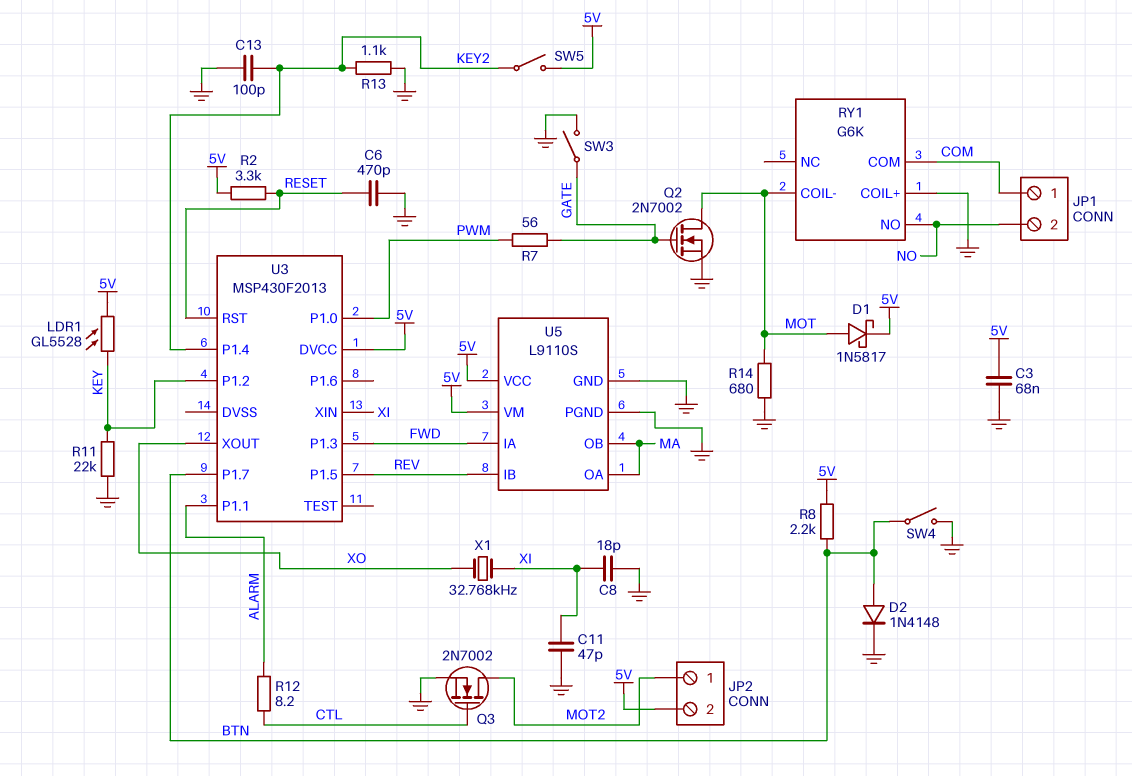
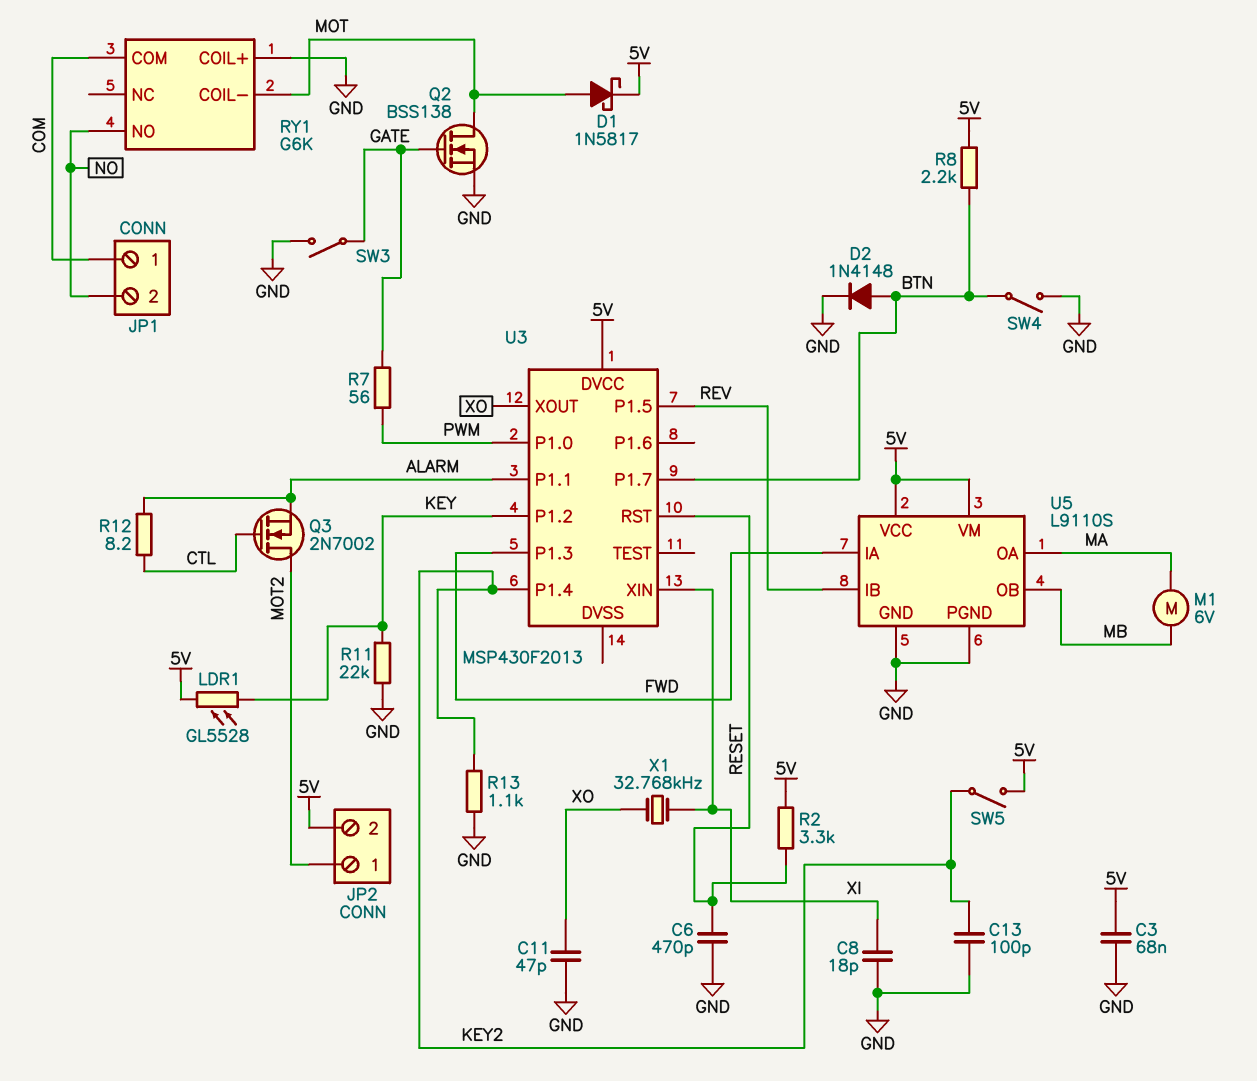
C11: 47pF (GND, XI) -> 47pF (GND, XO)
M1: none -> motor 6V (MA, MB)
Q2: NMOS 2N7002 (G GATE, D MOT, S GND) -> NMOS BSS138 (G GATE, D MOT, S GND)
Q3: NMOS 2N7002 (G CTL, D MOT2, S GND) -> NMOS 2N7002 (G CTL, D MOT2, S ALARM)
R14: 680 (GND, MOT) -> none
U5 pin OB: MA -> MB

